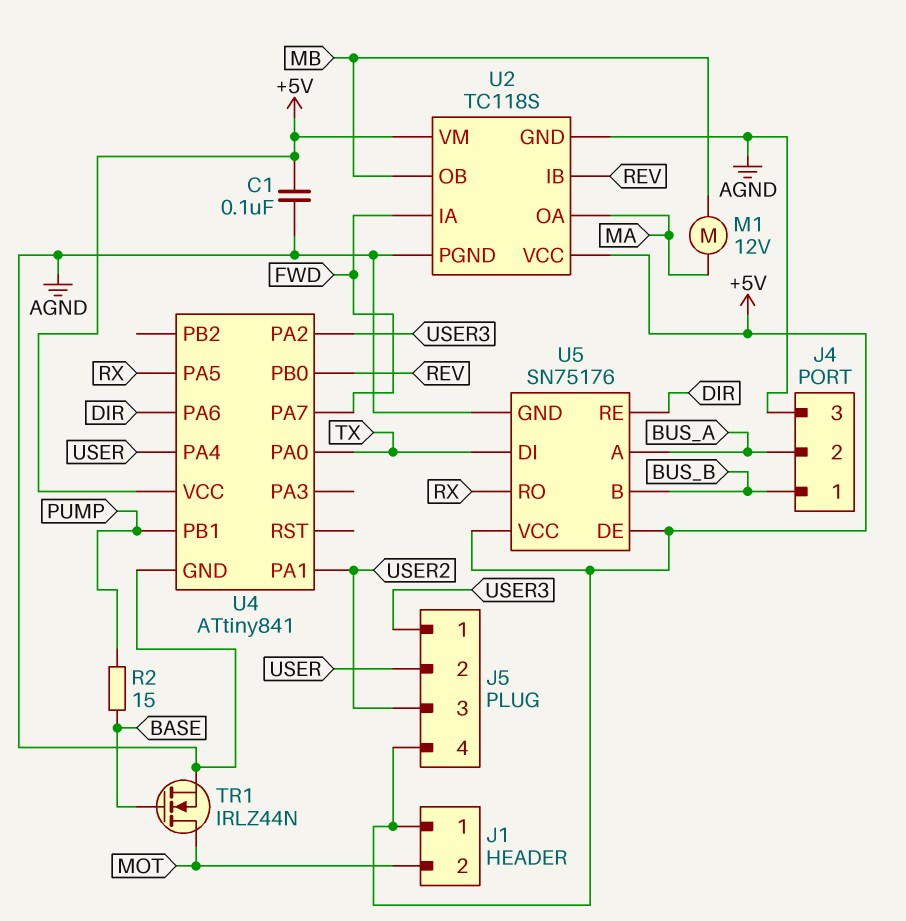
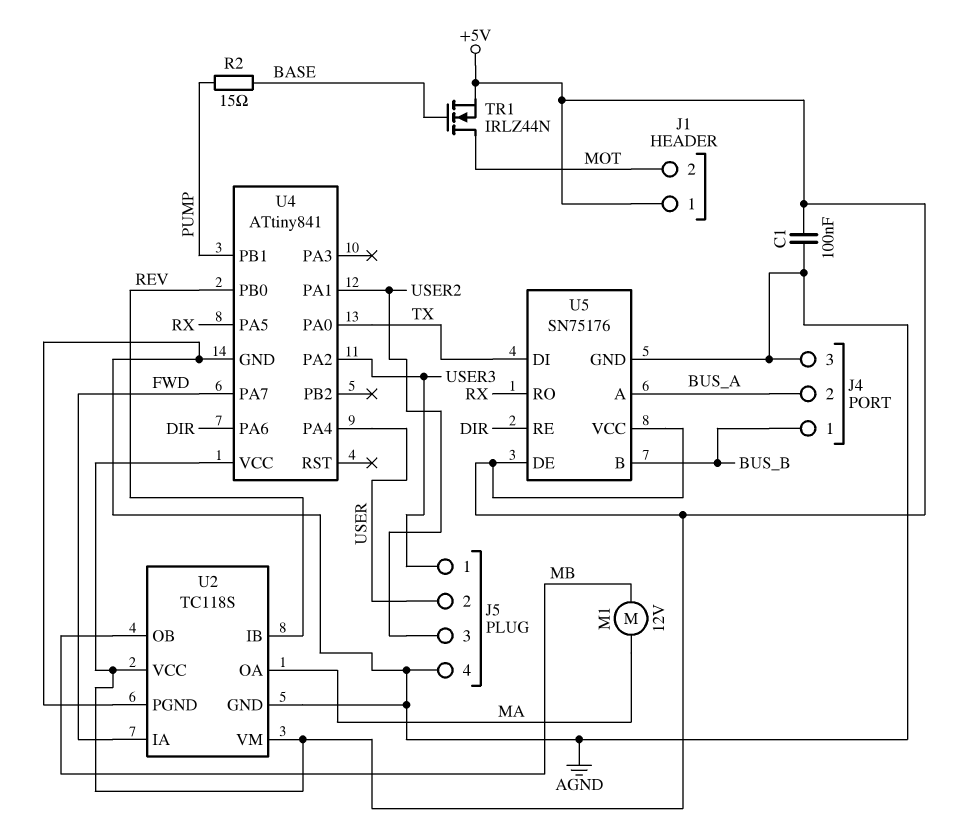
J5 pin 4: +5V -> AGND
TR1: NMOS IRLZ44N (G BASE, D MOT, S AGND) -> NMOS IRLZ44N (G BASE, D MOT, S +5V)

